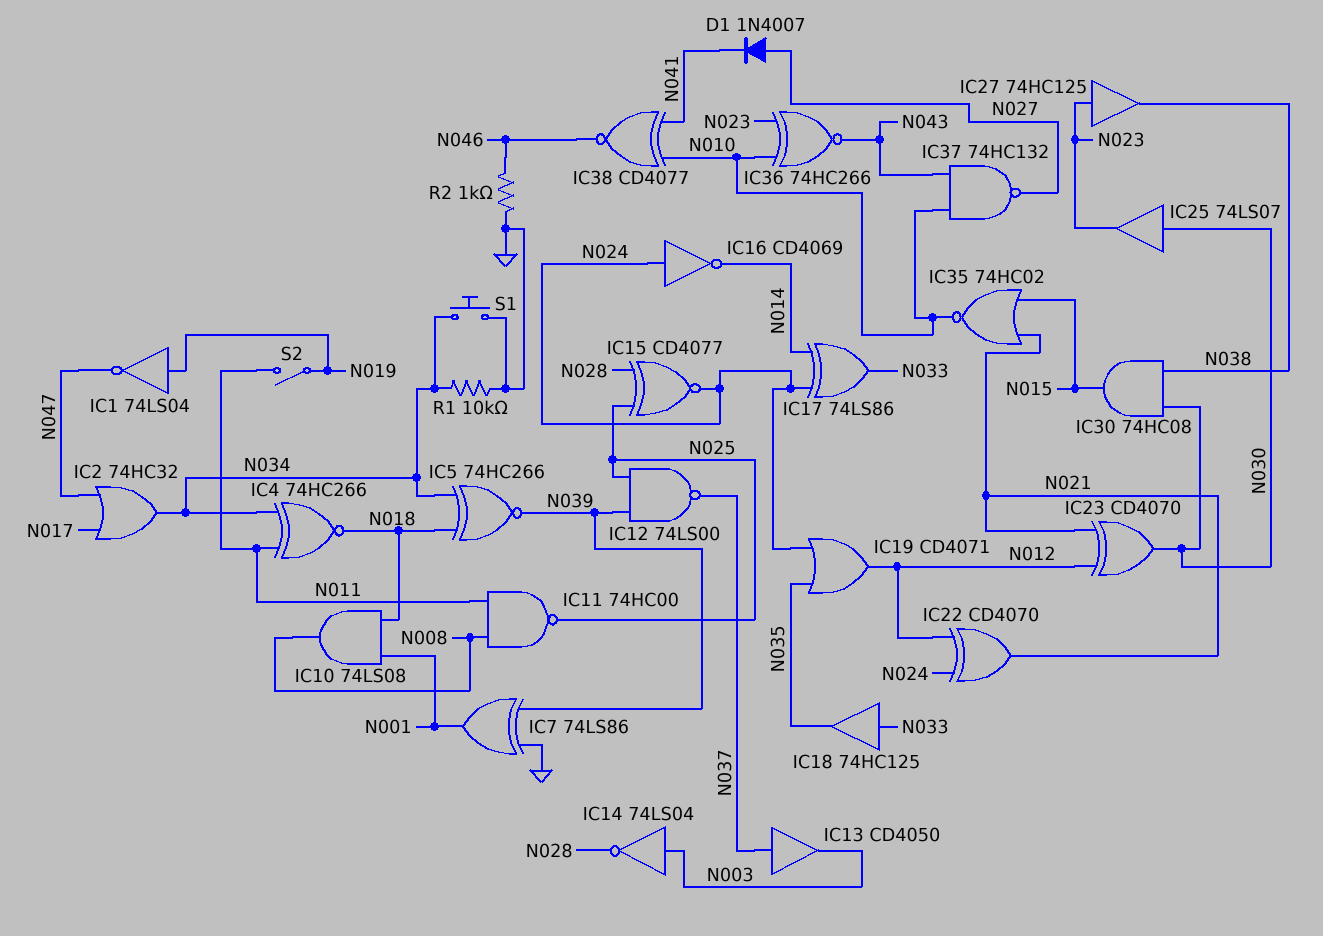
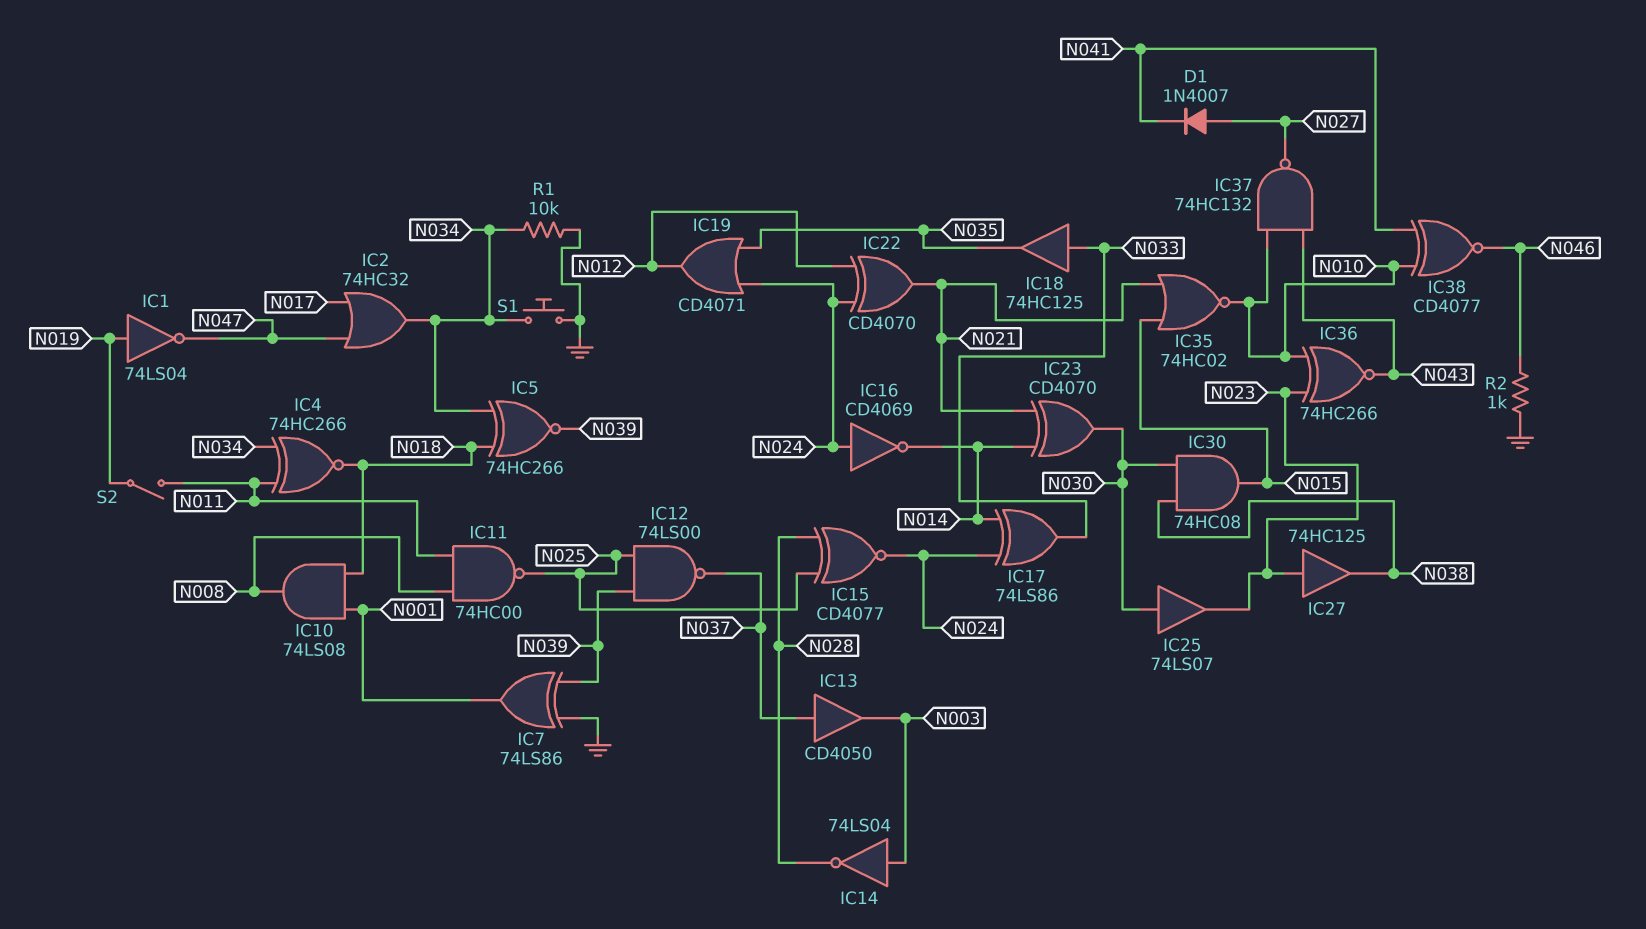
IC23: XOR CD4070 (in N012, in N021, out N030) -> XOR CD4070 (in N014, in N021, out N030)

